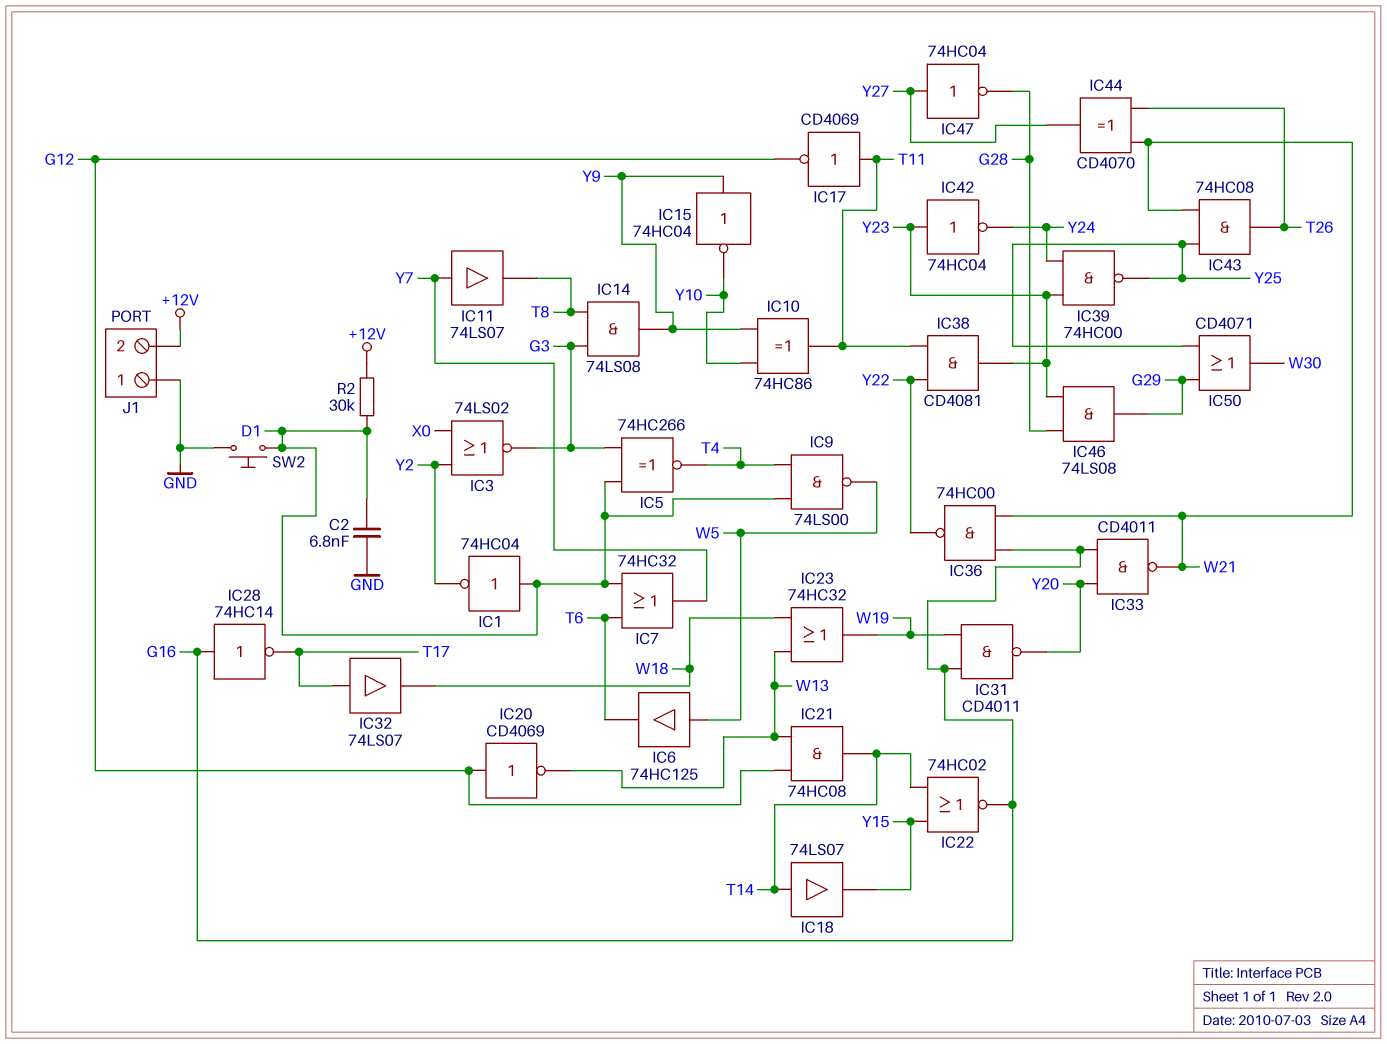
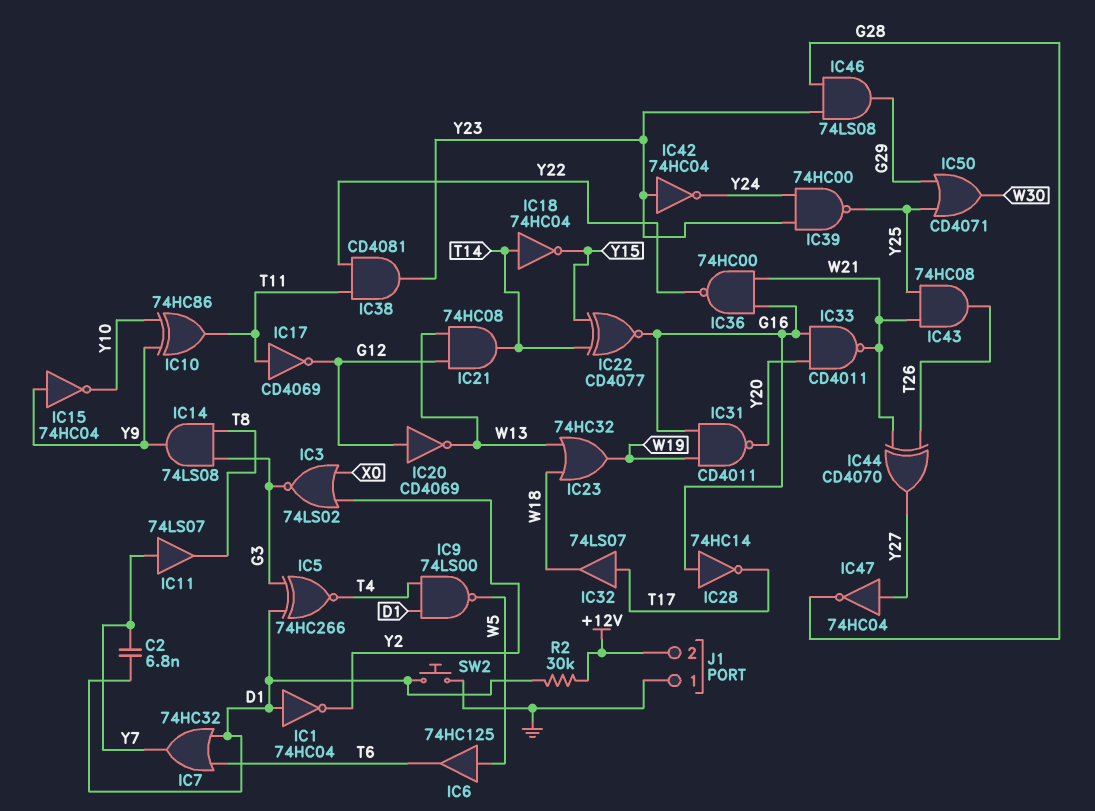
C2: 6.8nF (D1, GND) -> 6.8nF (D1, Y7)
IC18: buffer 74LS07 (in T14, out Y15) -> NOT 74HC04 (in T14, out Y15)
IC22: NOR 74HC02 (in T14, in Y15, out G16) -> XNOR CD4077 (in T14, in Y15, out G16)

